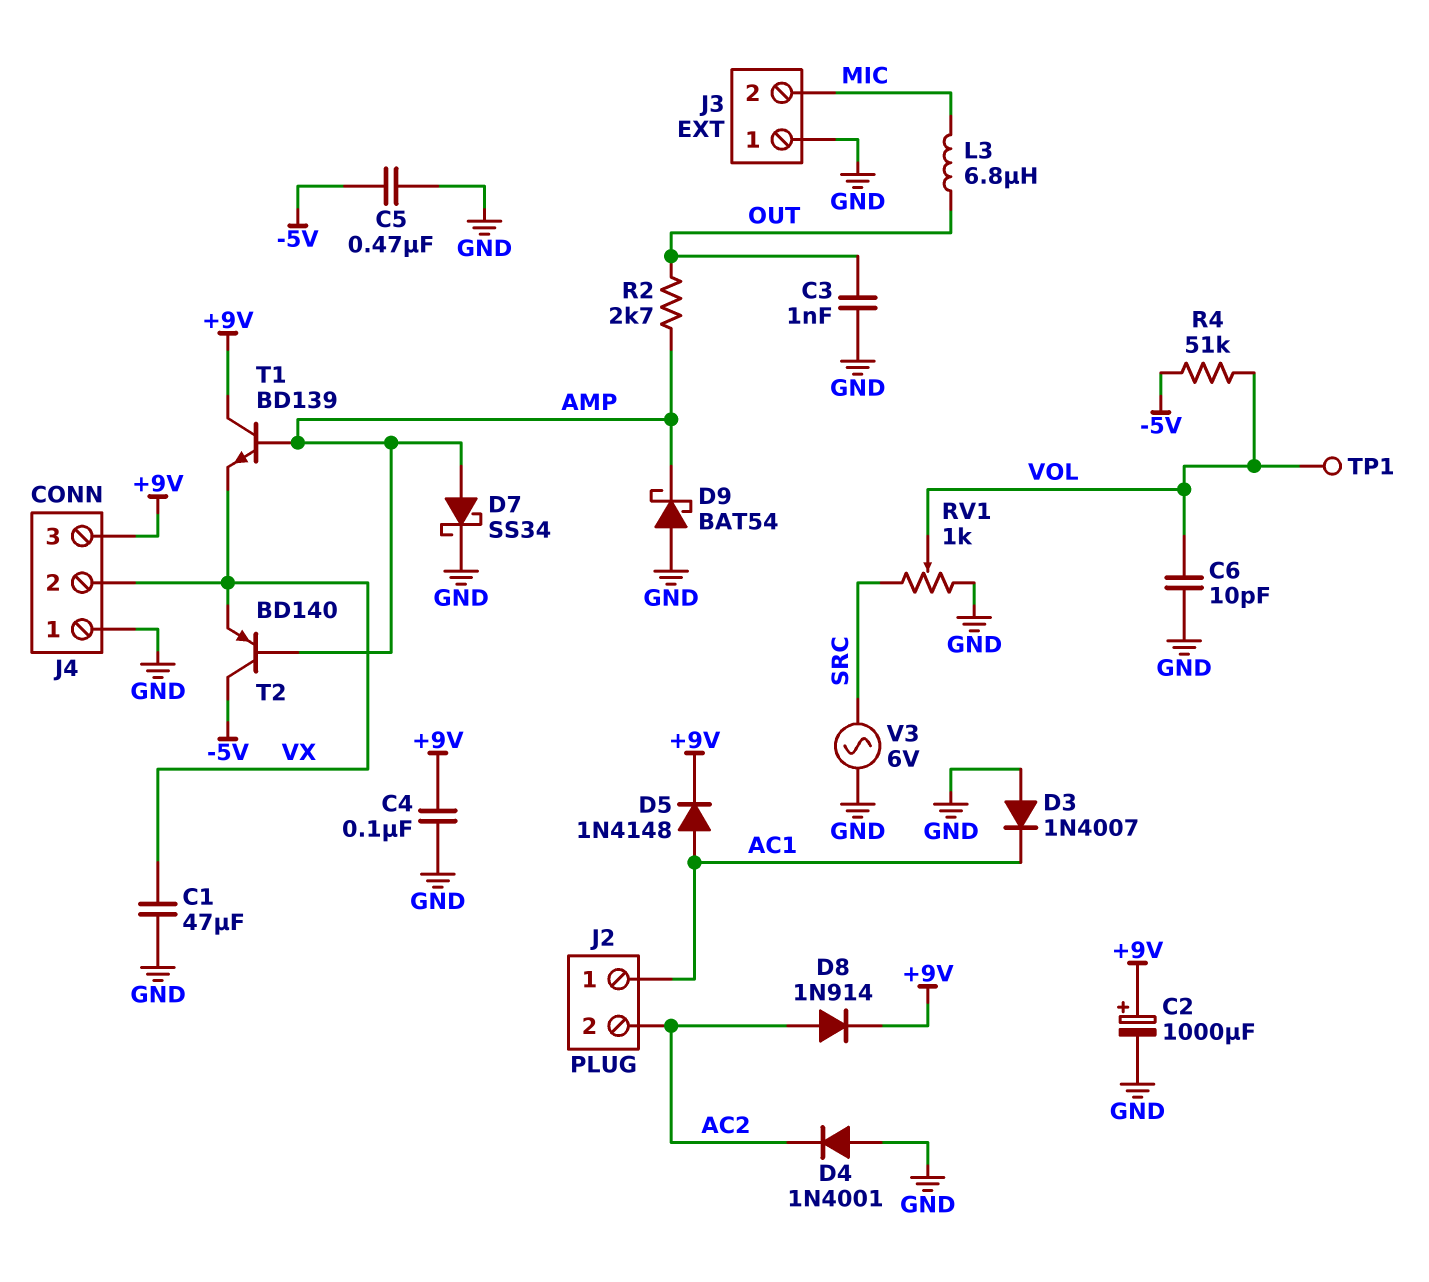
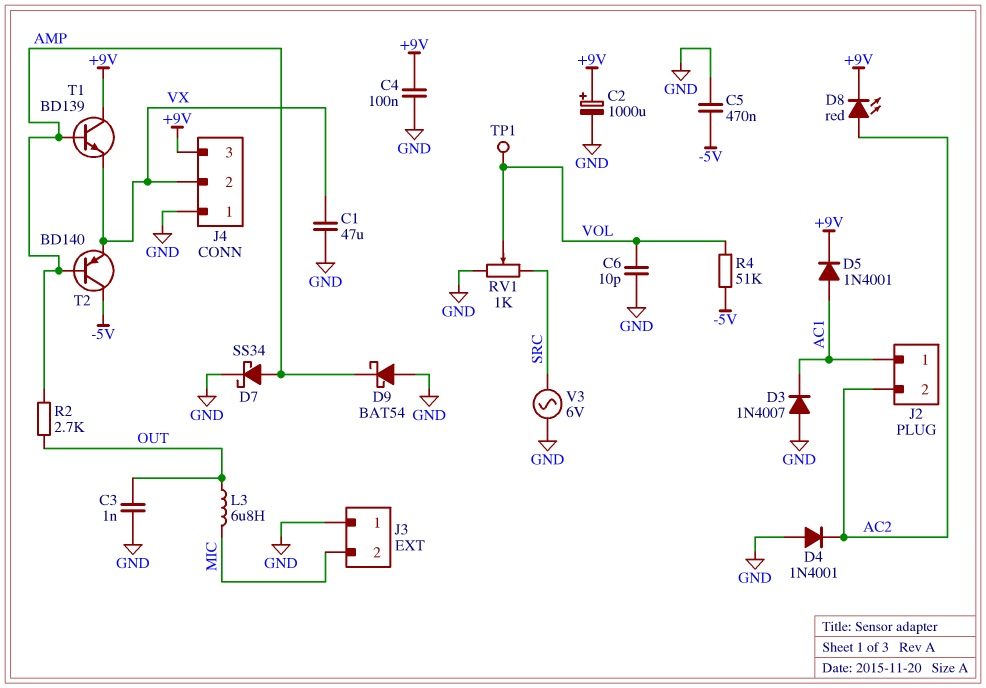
D5: diode 1N4148 (A AC1, K +9V) -> diode 1N4001 (A AC1, K +9V)
D8: diode 1N914 (A AC2, K +9V) -> LED red (A AC2, K +9V)

